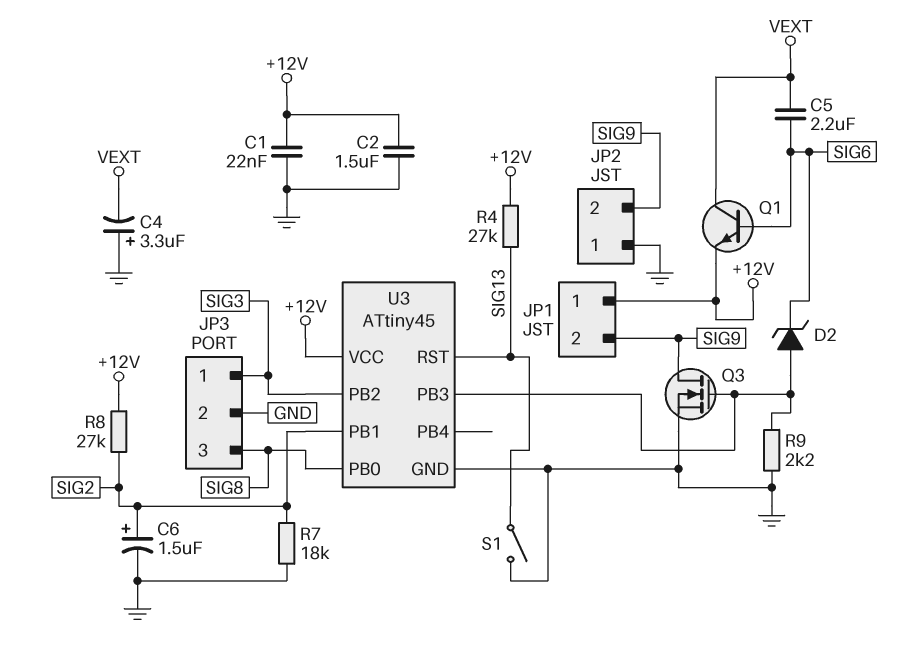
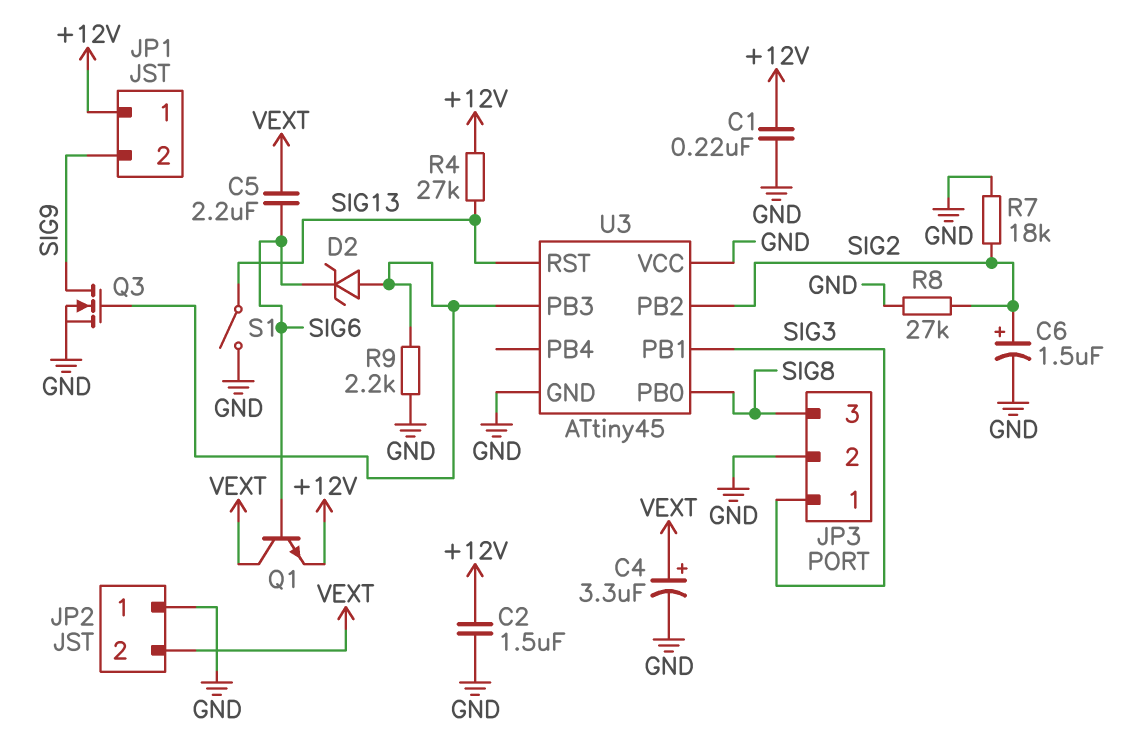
C1: 22nF (+12V, GND) -> 220nF (+12V, GND)
C4: 3.3uF (plus GND, minus VEXT) -> 3.3uF (plus VEXT, minus GND)
JP2 pin 2: SIG9 -> VEXT
R8: 27k (+12V, SIG2) -> 27k (GND, SIG2)
U3 pin PB1: SIG2 -> SIG3
U3 pin PB2: SIG3 -> SIG2
U3 pin VCC: +12V -> GND

